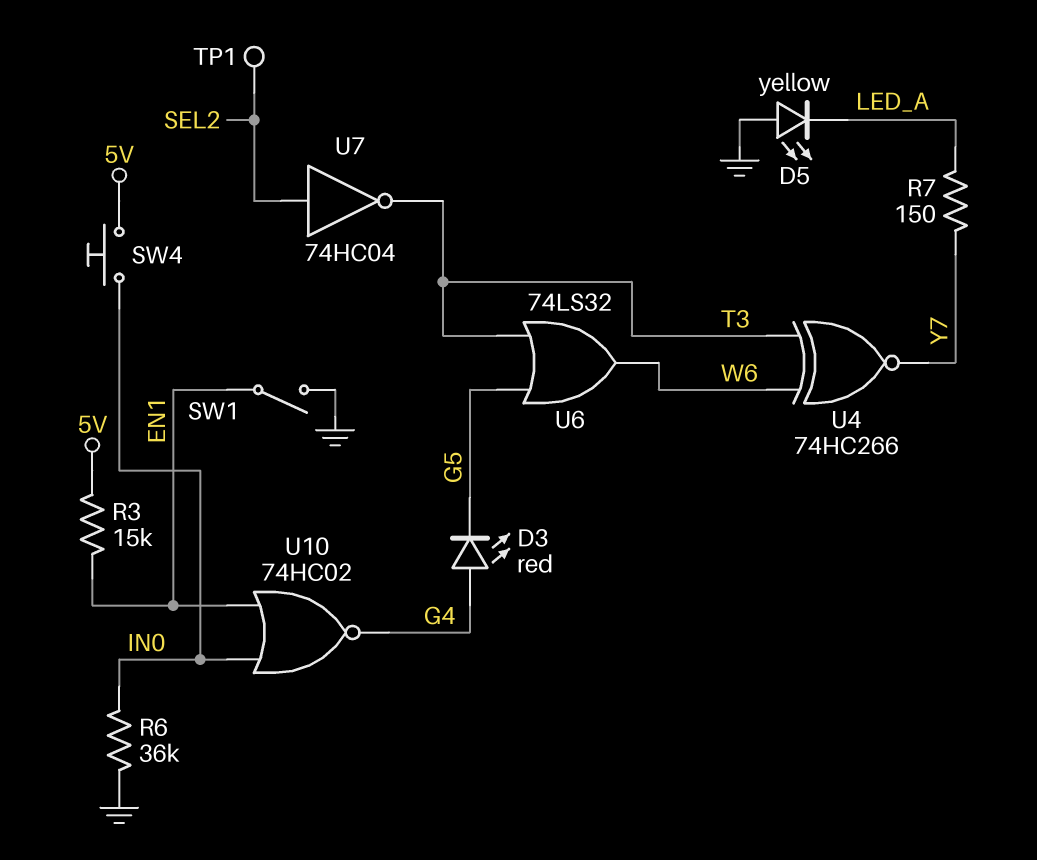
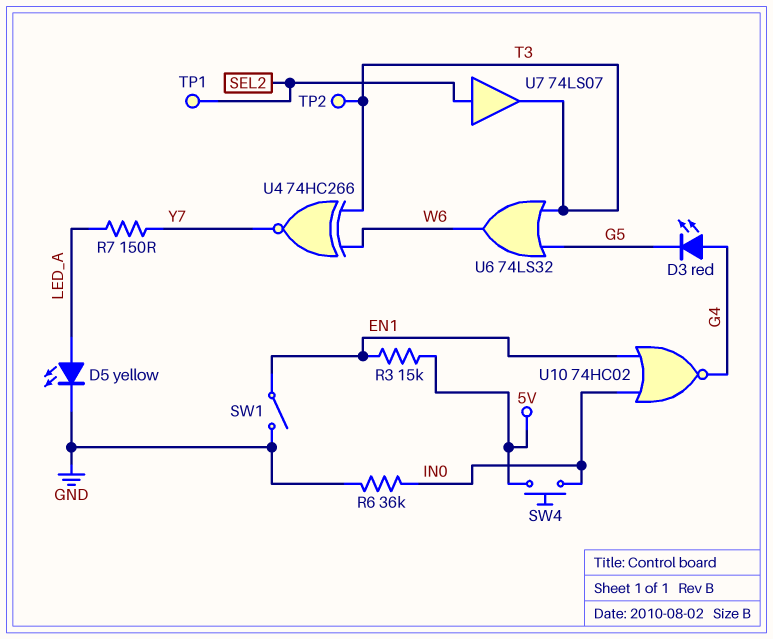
D5: LED yellow (A GND, K LED_A) -> LED yellow (A LED_A, K GND)
TP2: none -> test point (T3)
U7: NOT 74HC04 (in SEL2, out T3) -> buffer 74LS07 (in SEL2, out T3)

